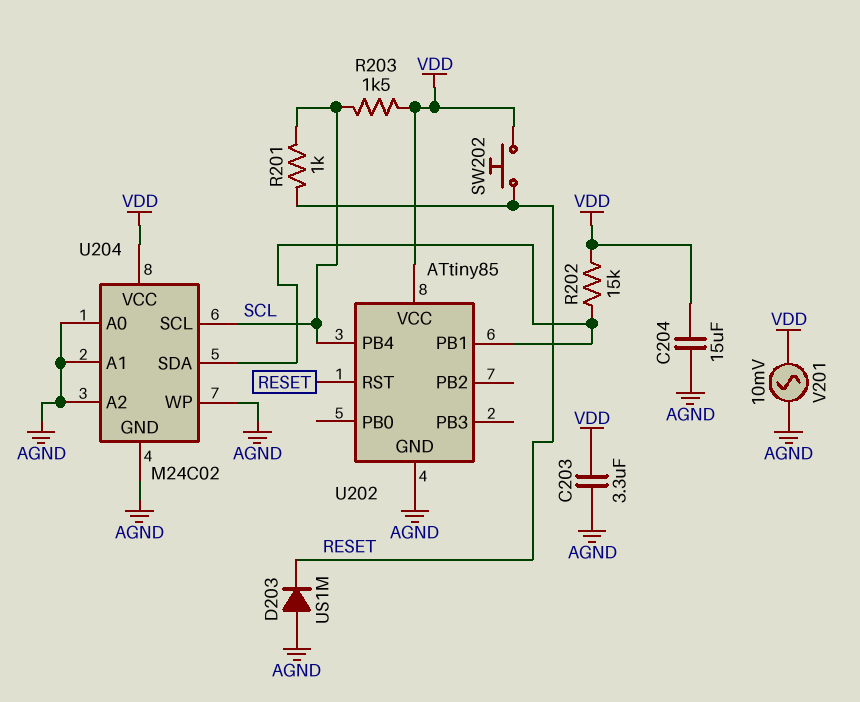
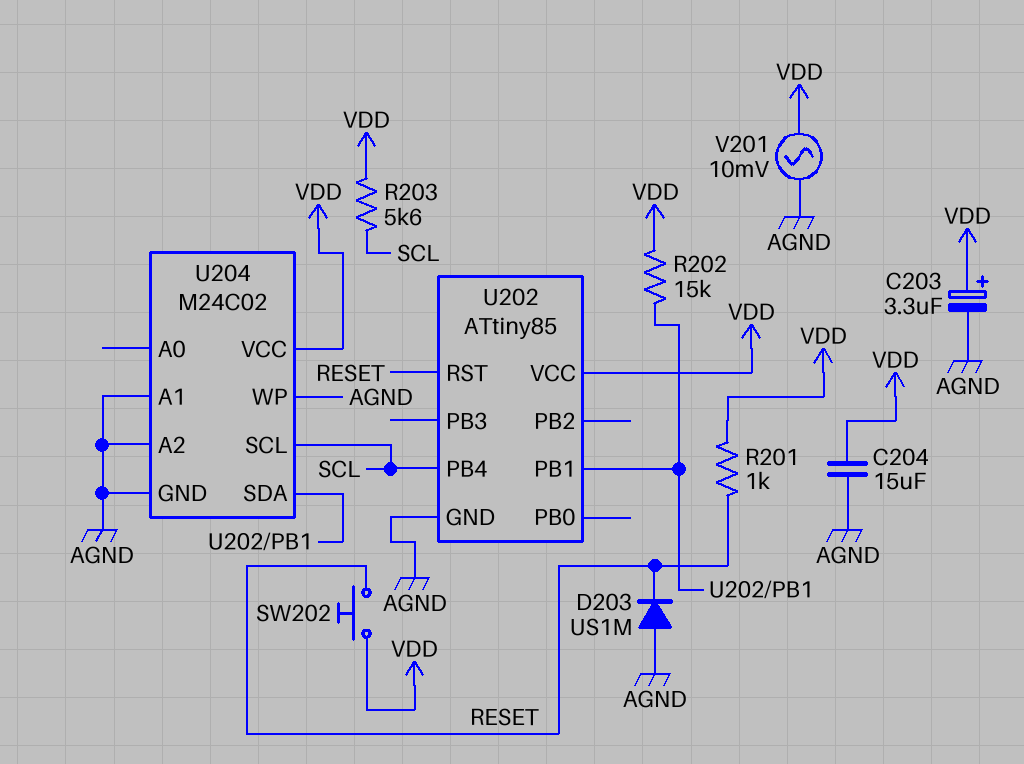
C203: 3.3uF (AGND, VDD) -> 3.3uF (plus VDD, minus AGND)
R201: 1k (RESET, SCL) -> 1k (RESET, VDD)
R203: 1.5k (SCL, VDD) -> 5.6k (SCL, VDD)
U204 pin A0: AGND -> none

